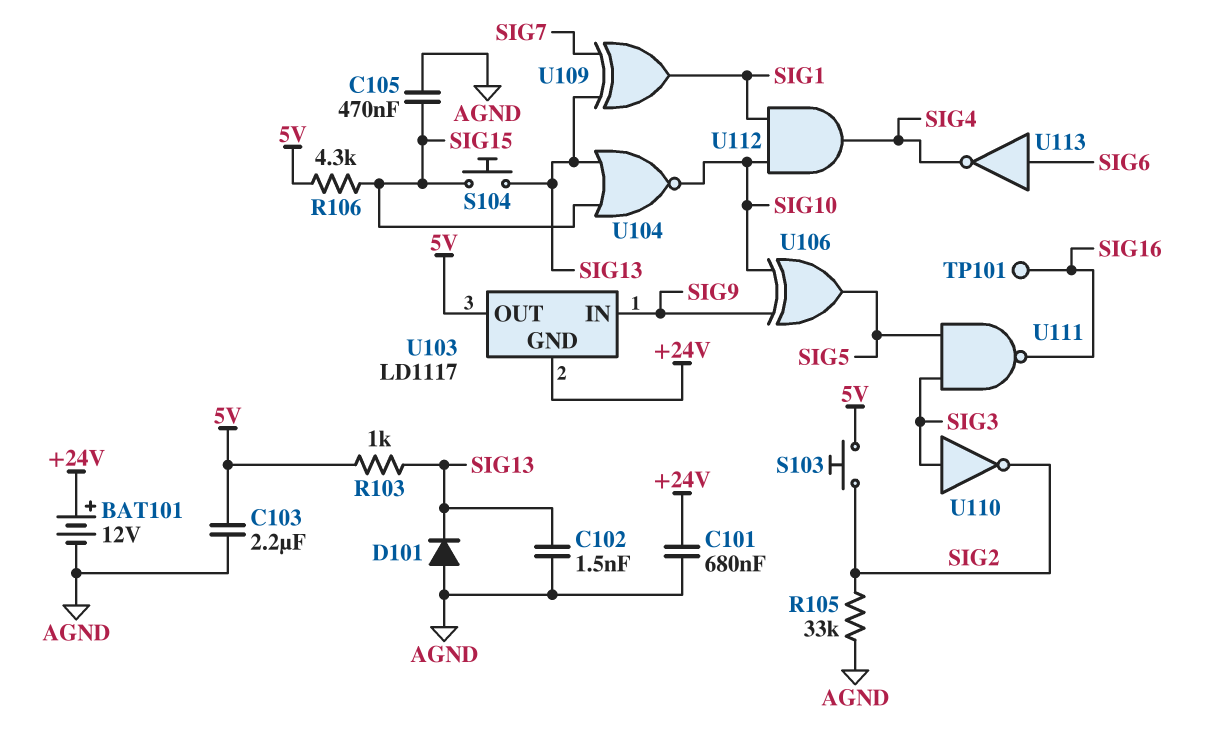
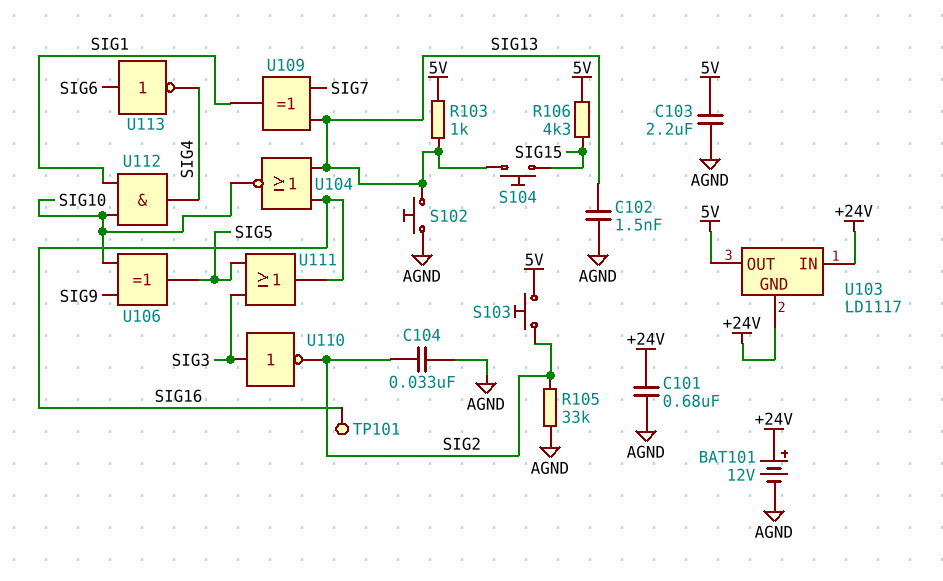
C104: none -> 33nF (AGND, SIG2)
C105: 470nF (AGND, SIG15) -> none
D101: diode (A AGND, K SIG13) -> none
S102: none -> button (AGND, SIG13)
U103 pin IN: SIG9 -> +24V
U104: NOR (in SIG13, in SIG15, out SIG10) -> NOR (in SIG13, in SIG16, out SIG10)
U111: NAND (in SIG3, in SIG5, out SIG16) -> OR (in SIG3, in SIG5, out SIG16)

